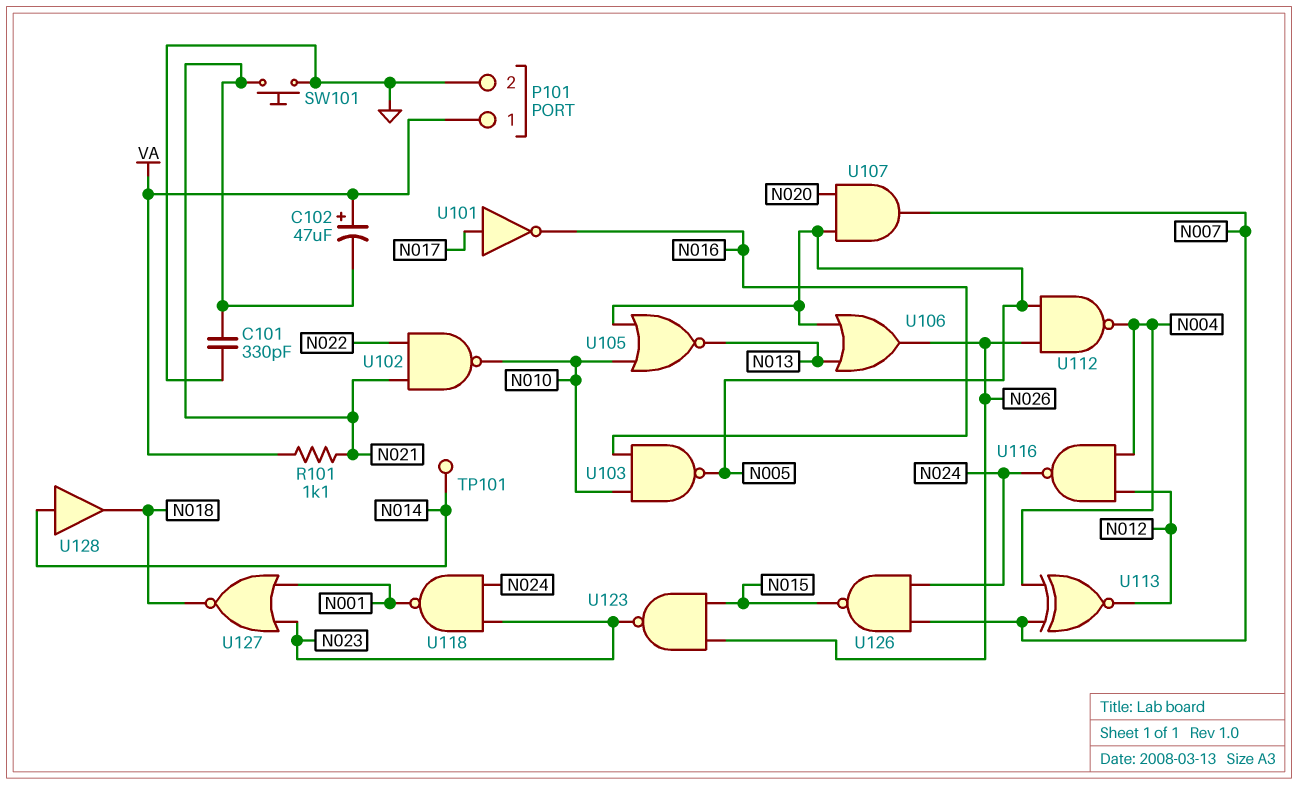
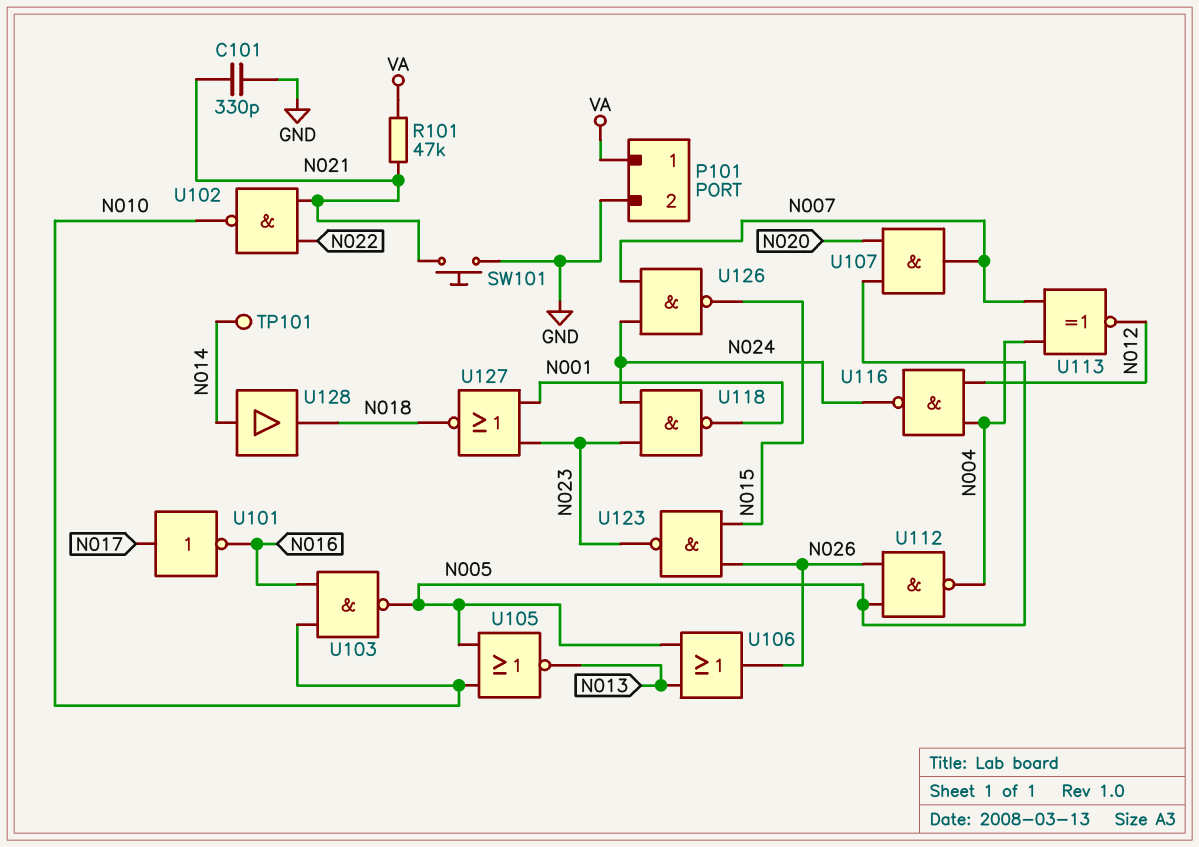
C102: 47uF (plus VA, minus N021) -> none
R101: 1.1k (N021, VA) -> 47k (N021, VA)

